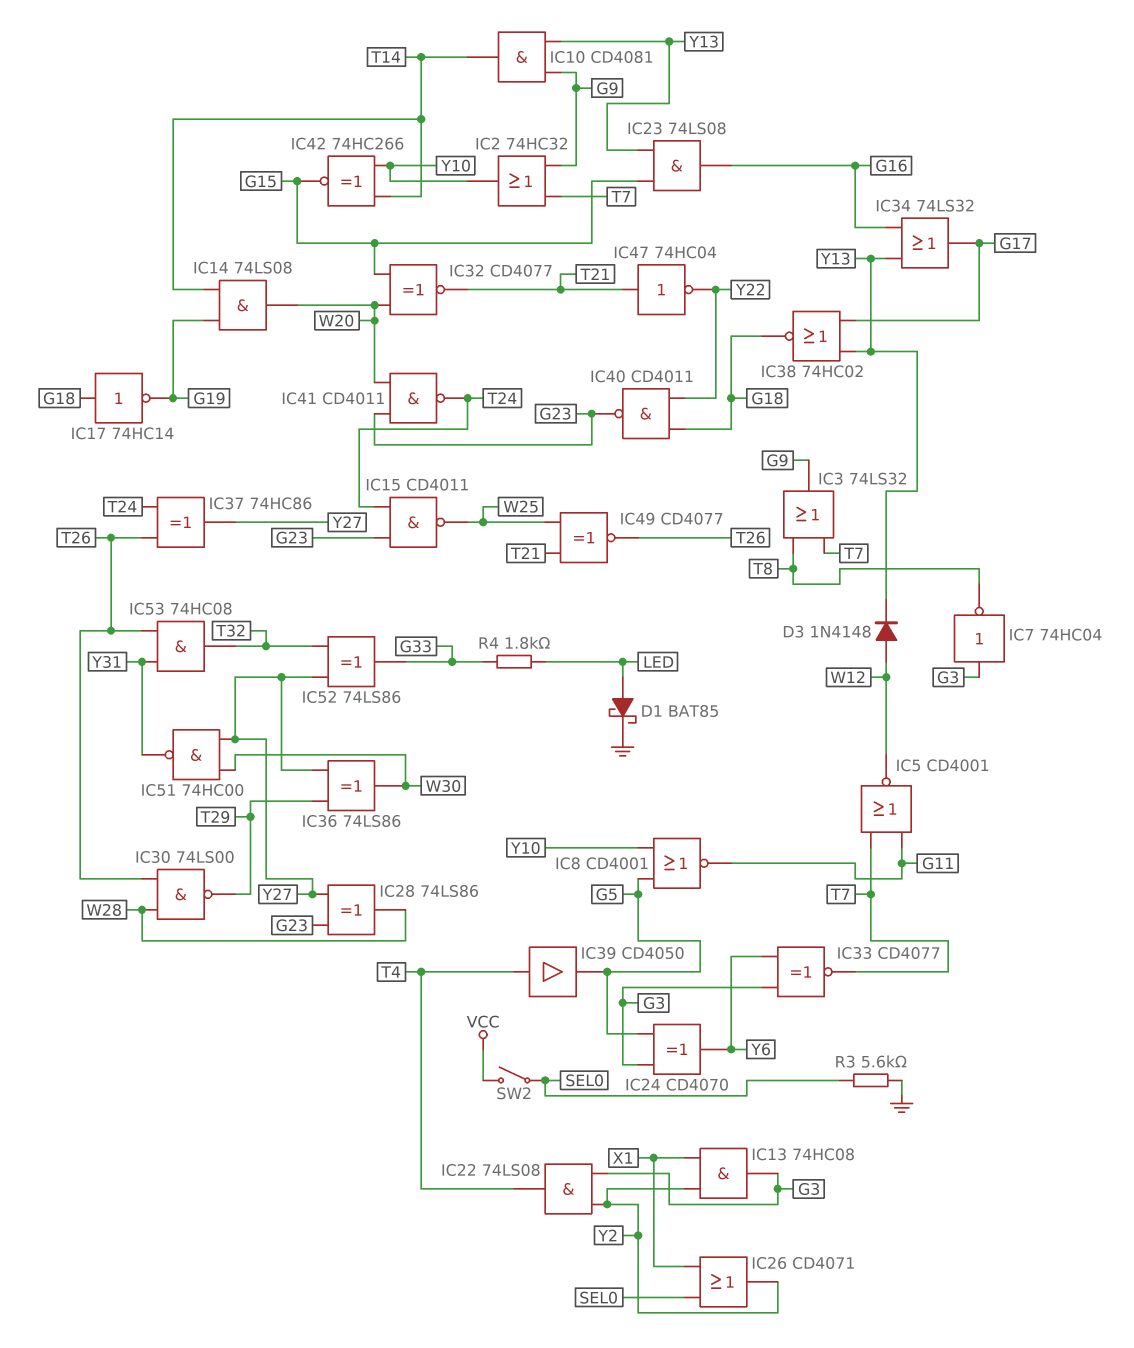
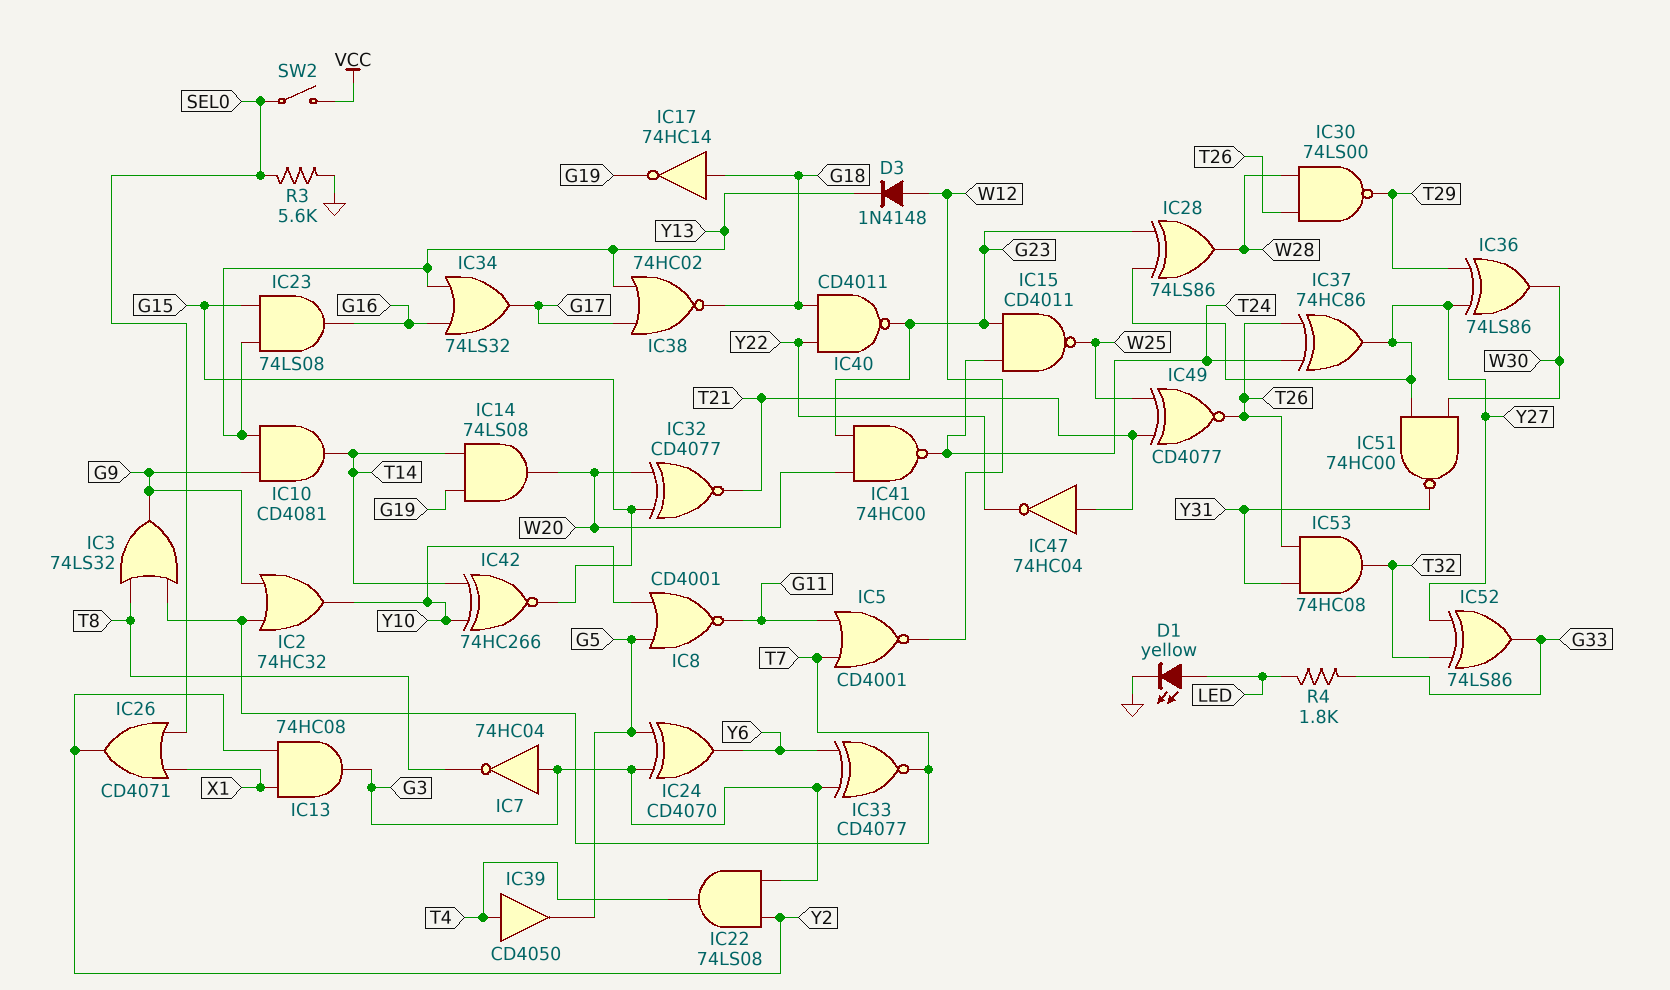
D1: schottky BAT85 (A LED, K GND) -> LED yellow (A LED, K GND)
IC41: NAND CD4011 (in G23, in W20, out T24) -> NAND 74HC00 (in G23, in W20, out T24)

